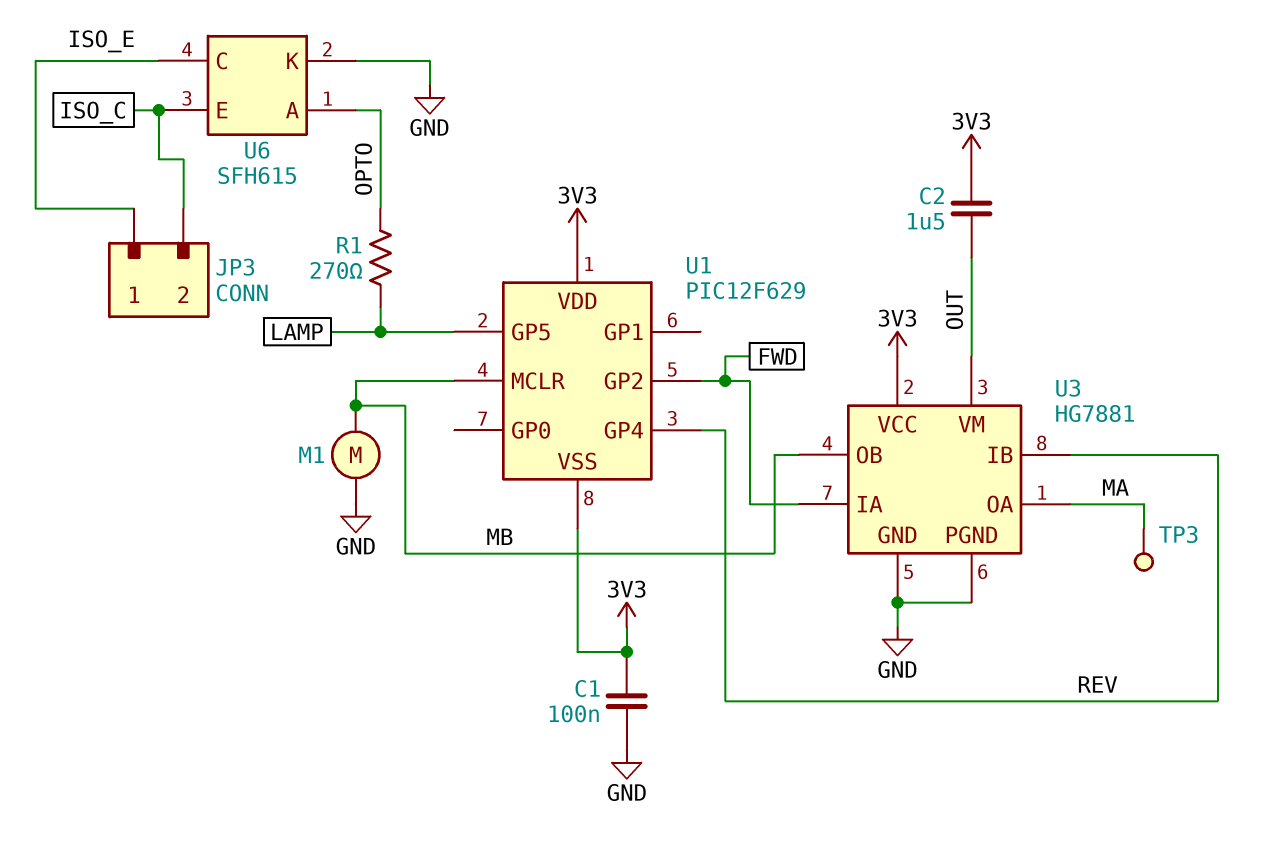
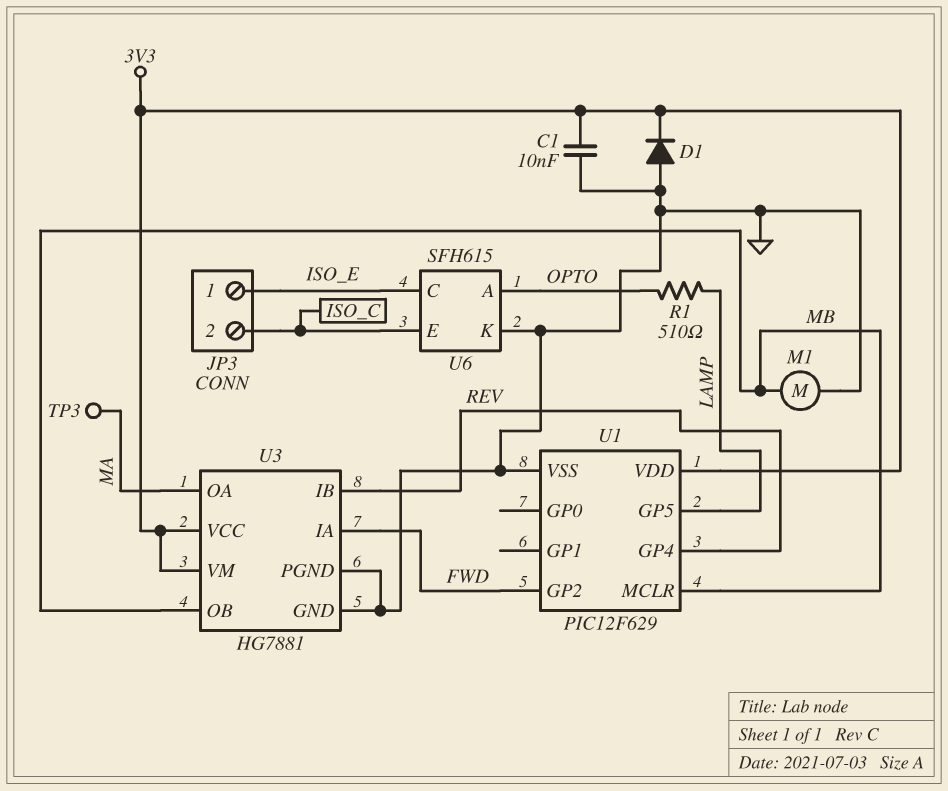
C1: 100nF (3V3, GND) -> 10nF (3V3, GND)
C2: 1.5uF (3V3, OUT) -> none
D1: none -> diode (A GND, K 3V3)
R1: 270 (LAMP, OPTO) -> 510 (LAMP, OPTO)
U1 pin VSS: 3V3 -> GND
U3 pin VM: OUT -> 3V3

